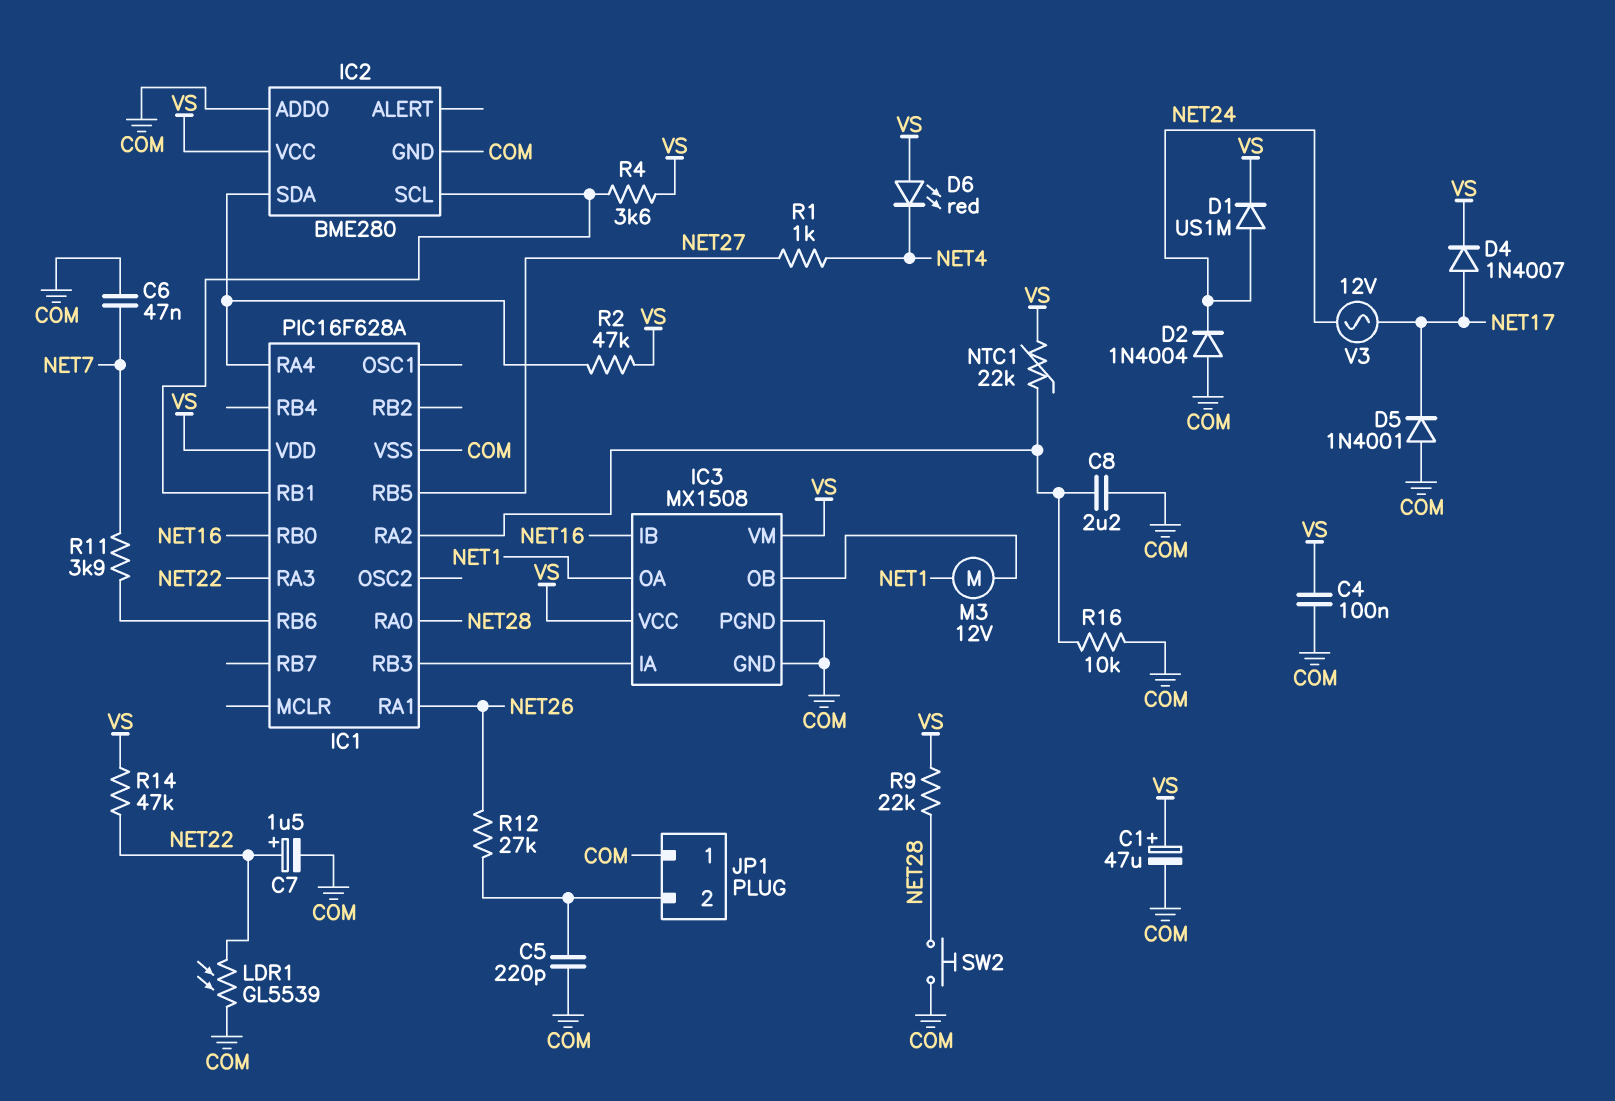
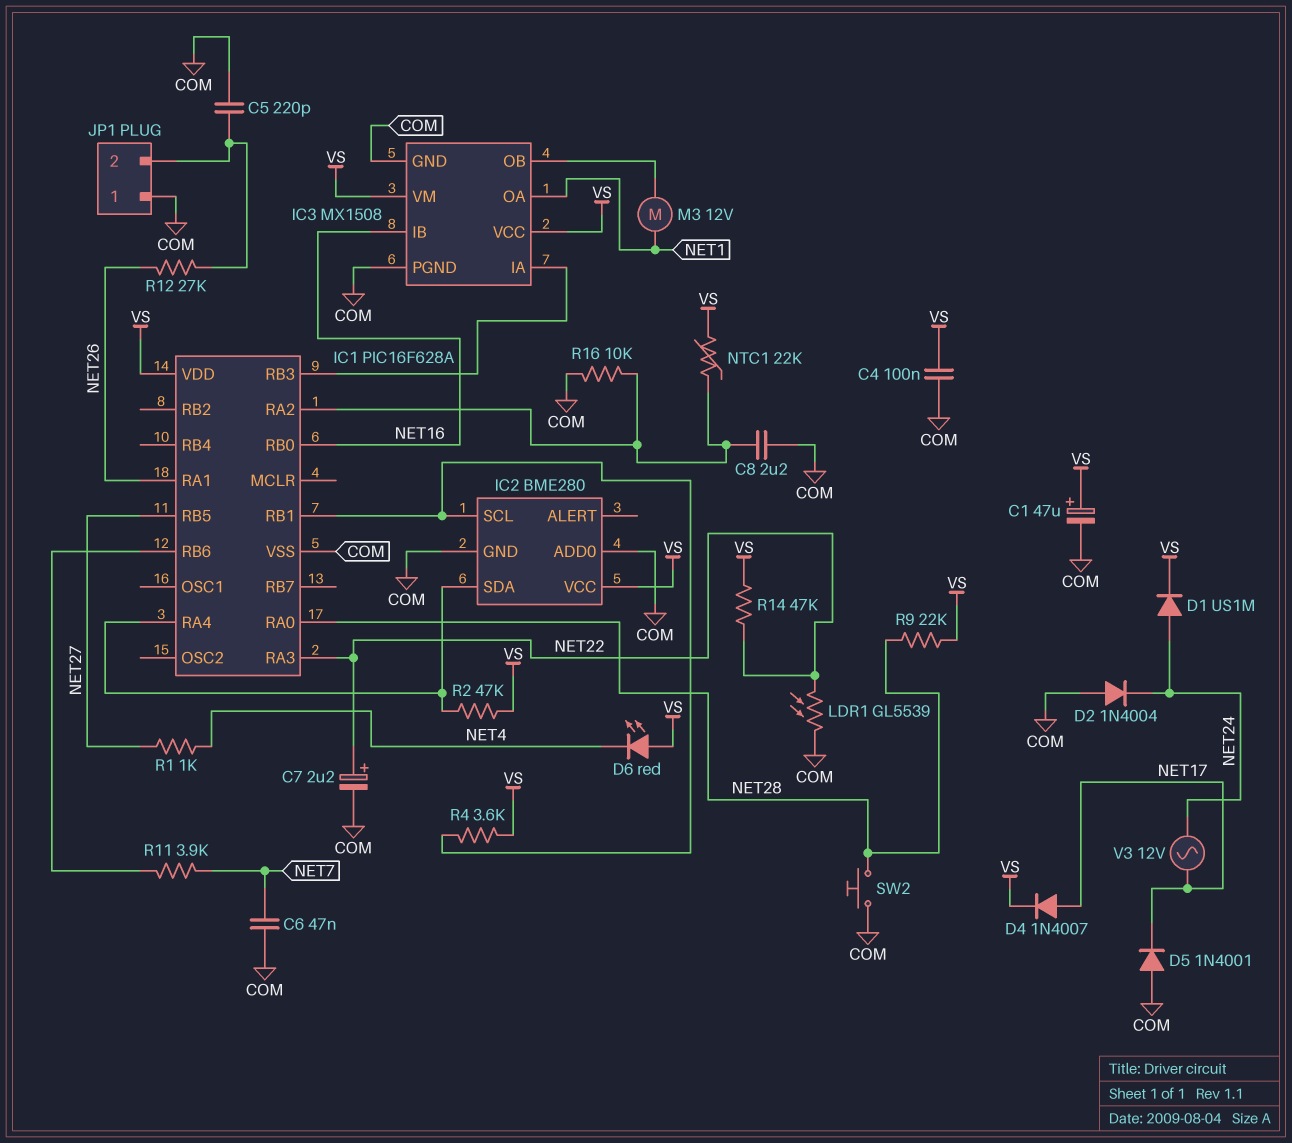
C7: 1.5uF (plus NET22, minus COM) -> 2.2uF (plus NET22, minus COM)

